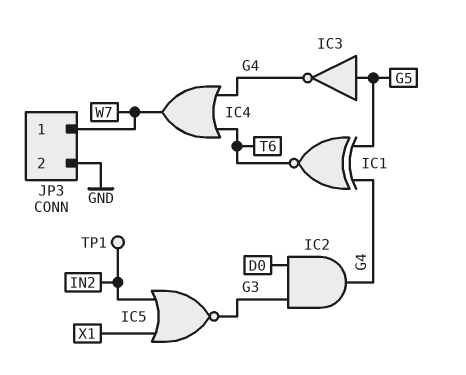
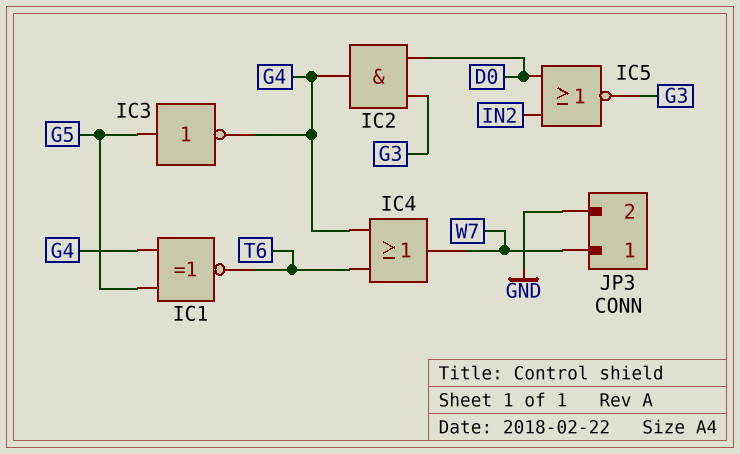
IC5: NOR (in IN2, in X1, out G3) -> NOR (in D0, in IN2, out G3)
TP1: test point (IN2) -> none

